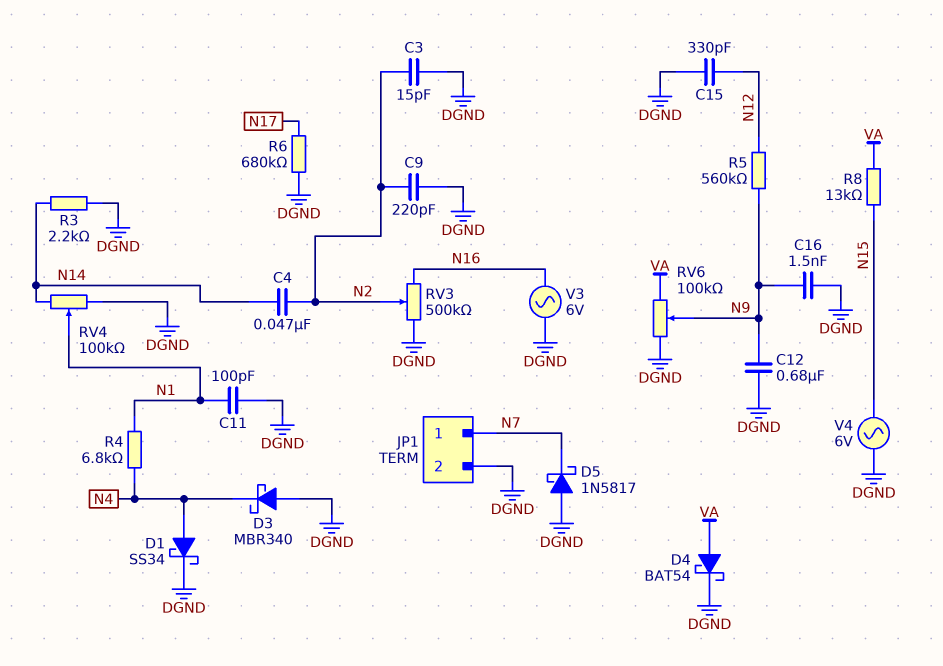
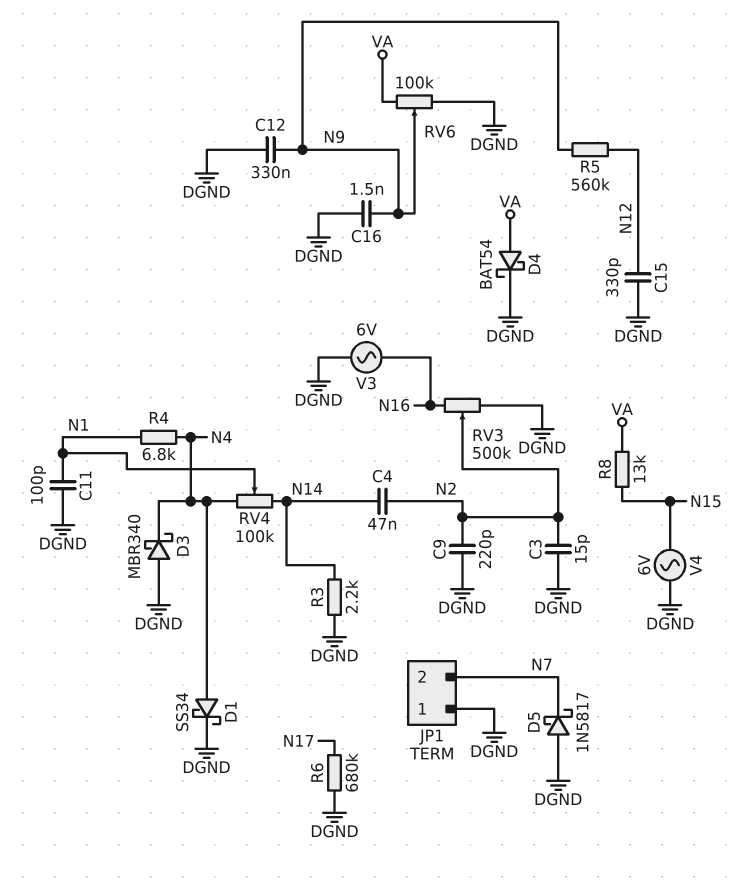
C12: 680nF (DGND, N9) -> 330nF (DGND, N9)
JP1 pin 1: N7 -> DGND
JP1 pin 2: DGND -> N7
RV4: 100k (DGND, N14, wiper N1) -> 100k (N4, N14, wiper N1)

